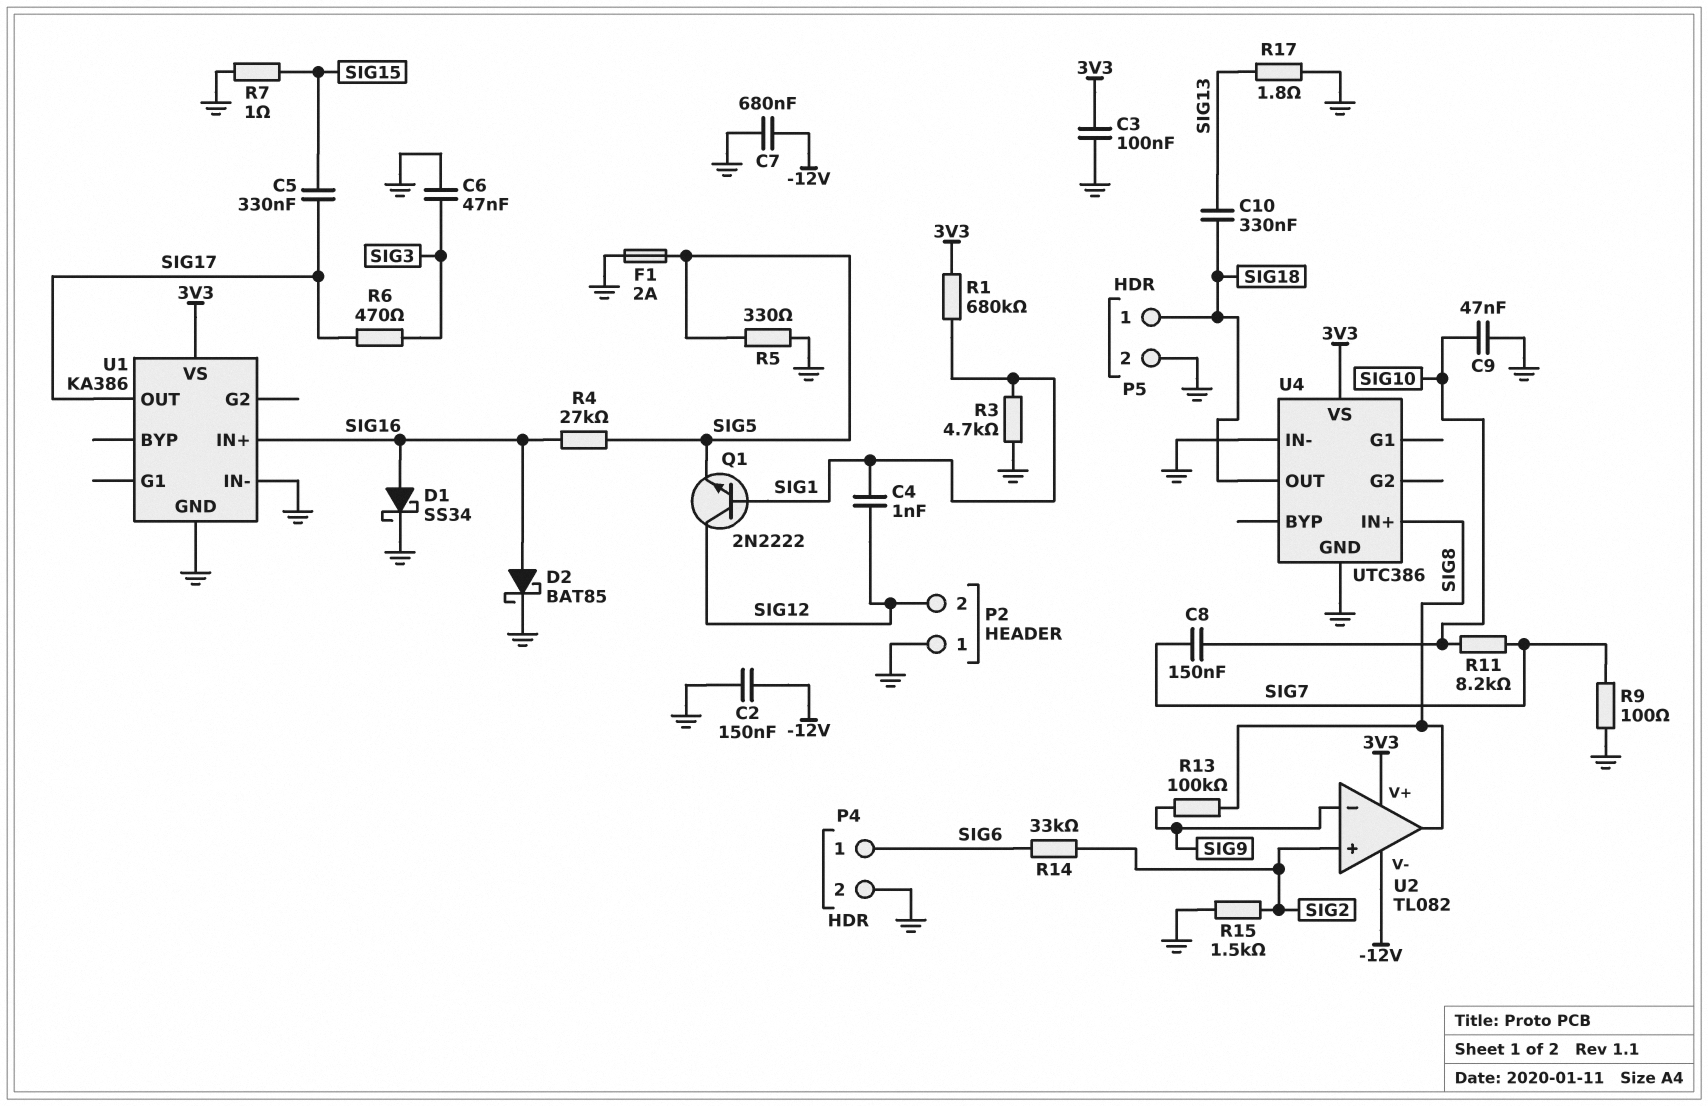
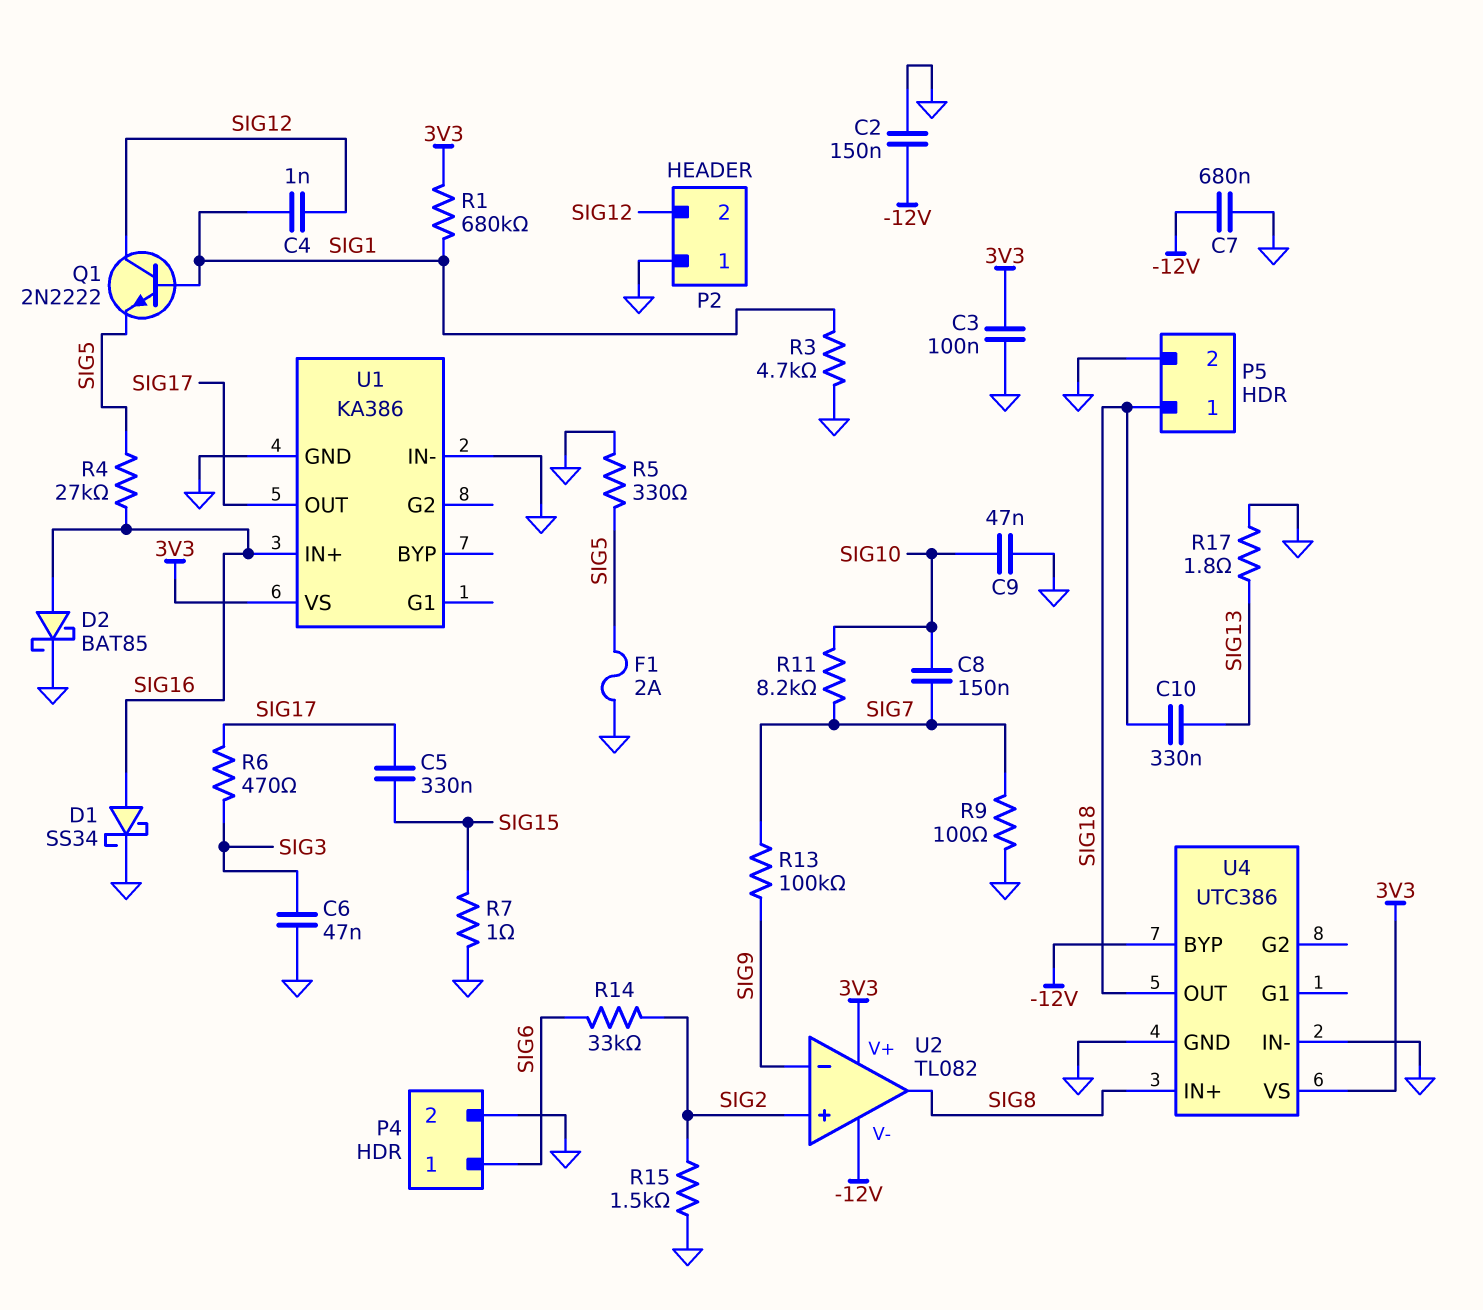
R13: 100k (SIG8, SIG9) -> 100k (SIG7, SIG9)
U4 pin BYP: none -> -12V

